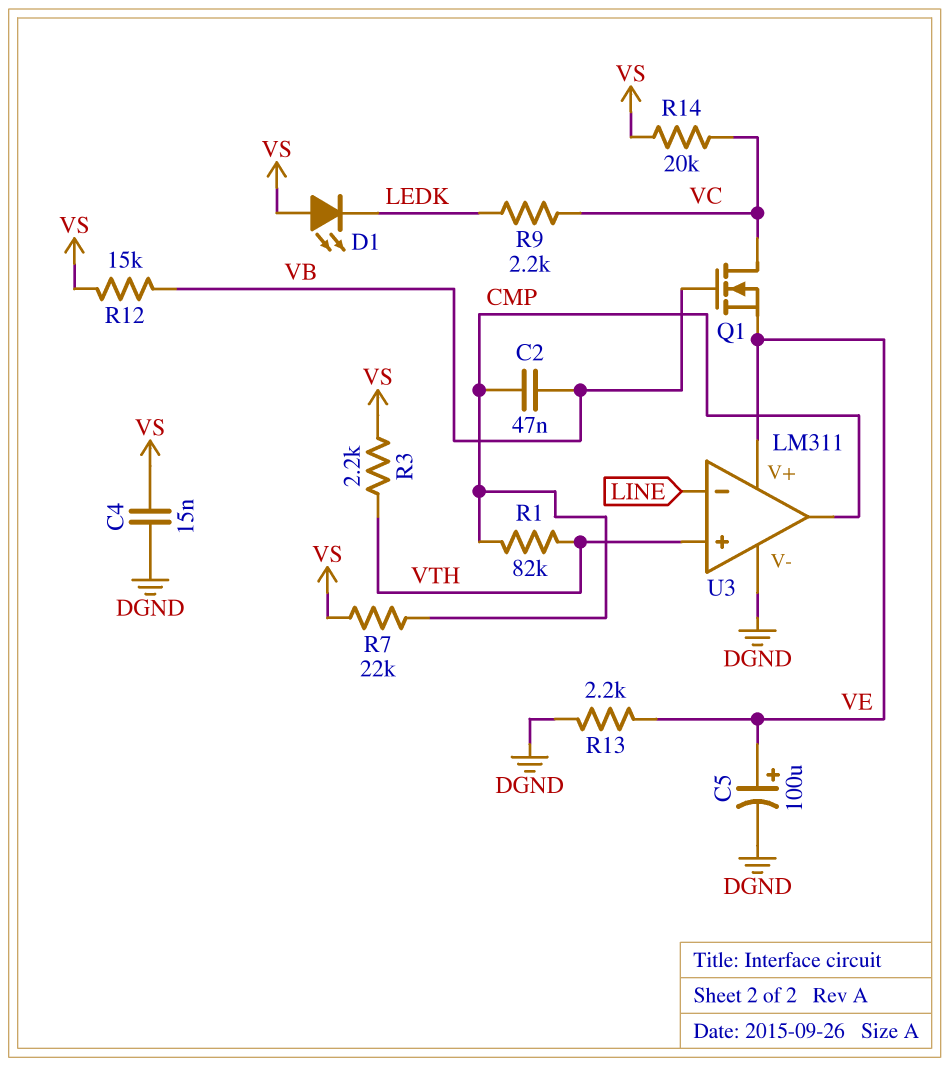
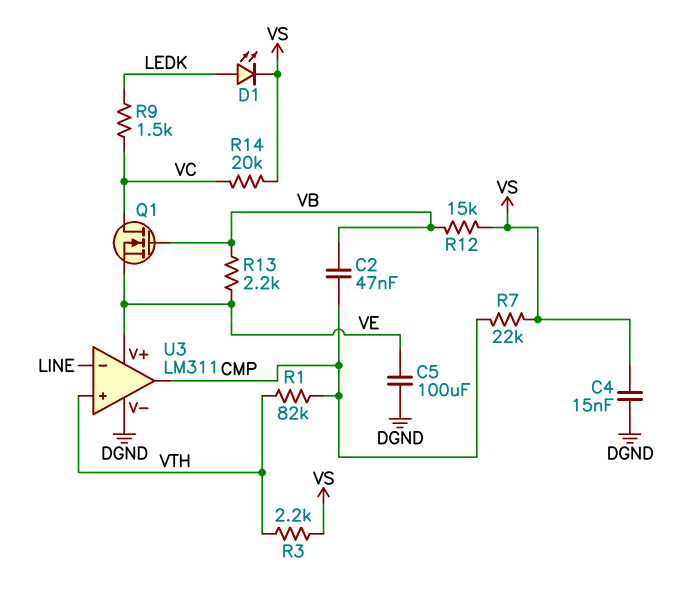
C5: 100uF (plus VE, minus DGND) -> 100uF (DGND, VE)
D1: LED (A VS, K LEDK) -> LED (A LEDK, K VS)
R9: 2.2k (LEDK, VC) -> 1.5k (LEDK, VC)
R13: 2.2k (DGND, VE) -> 2.2k (VB, VE)

